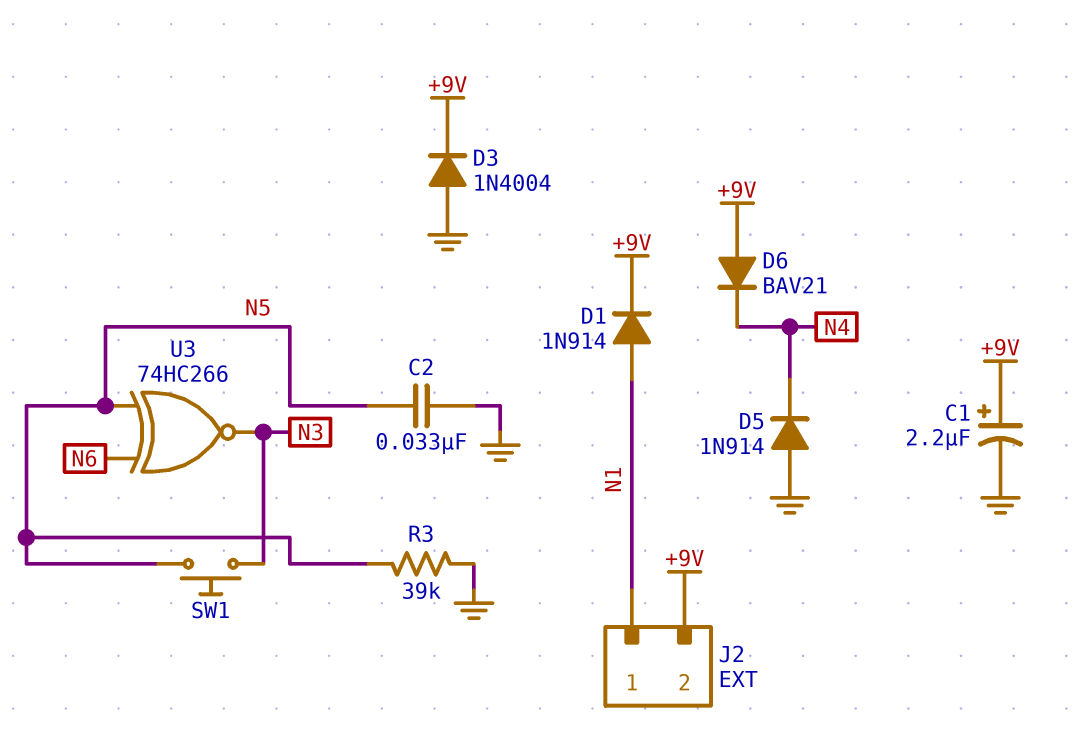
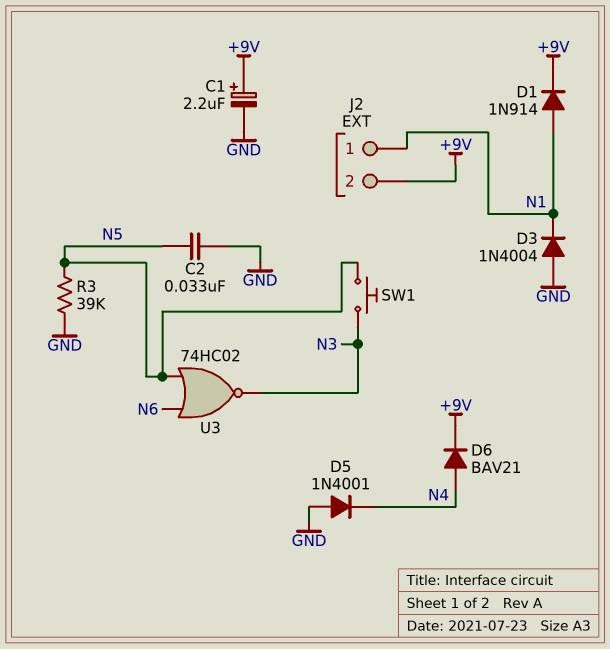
D3: diode 1N4004 (A GND, K +9V) -> diode 1N4004 (A GND, K N1)
D5: diode 1N914 (A GND, K N4) -> diode 1N4001 (A GND, K N4)
D6: diode BAV21 (A +9V, K N4) -> diode BAV21 (A N4, K +9V)
U3: XNOR 74HC266 (in N5, in N6, out N3) -> NOR 74HC02 (in N5, in N6, out N3)

